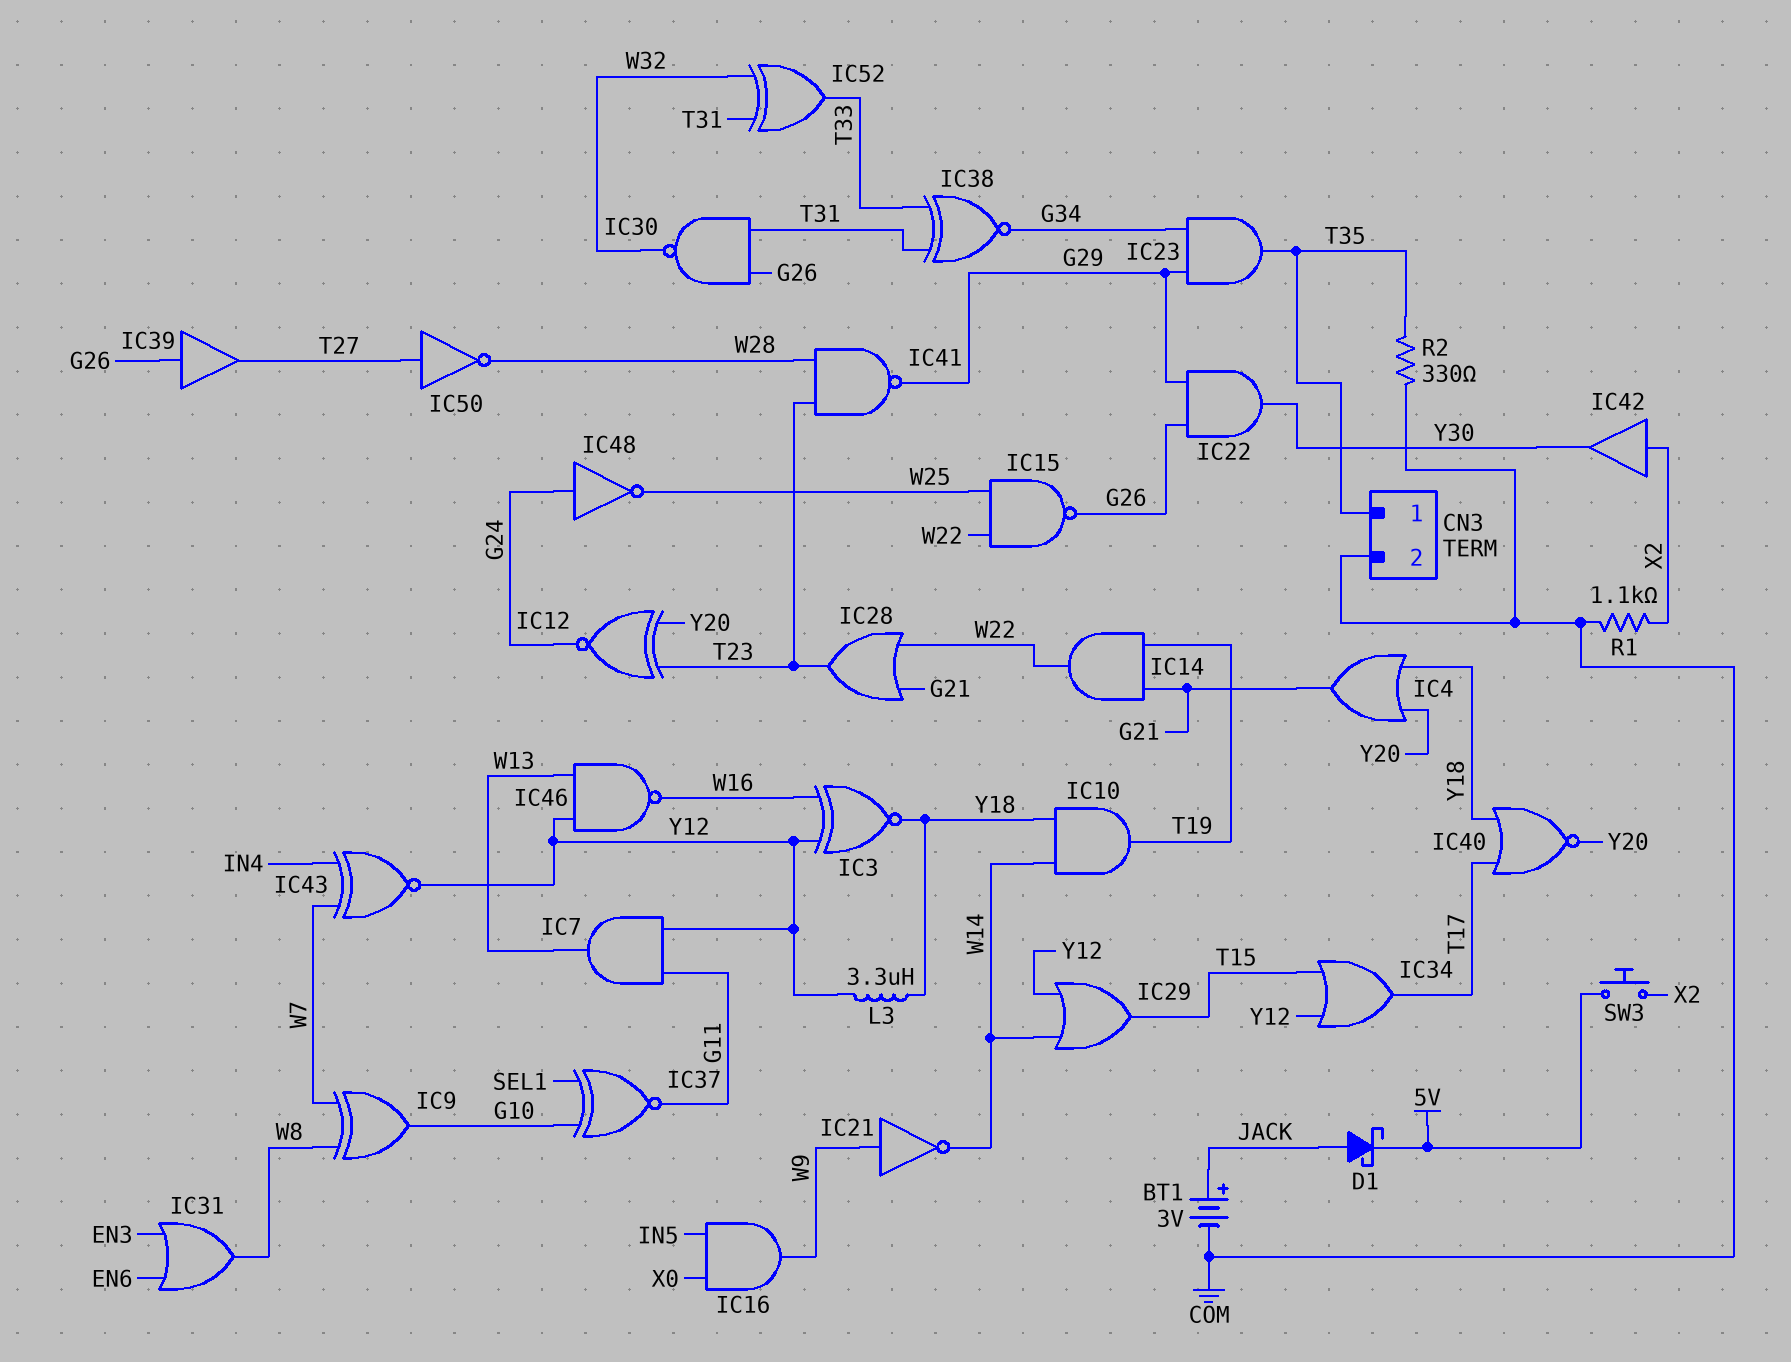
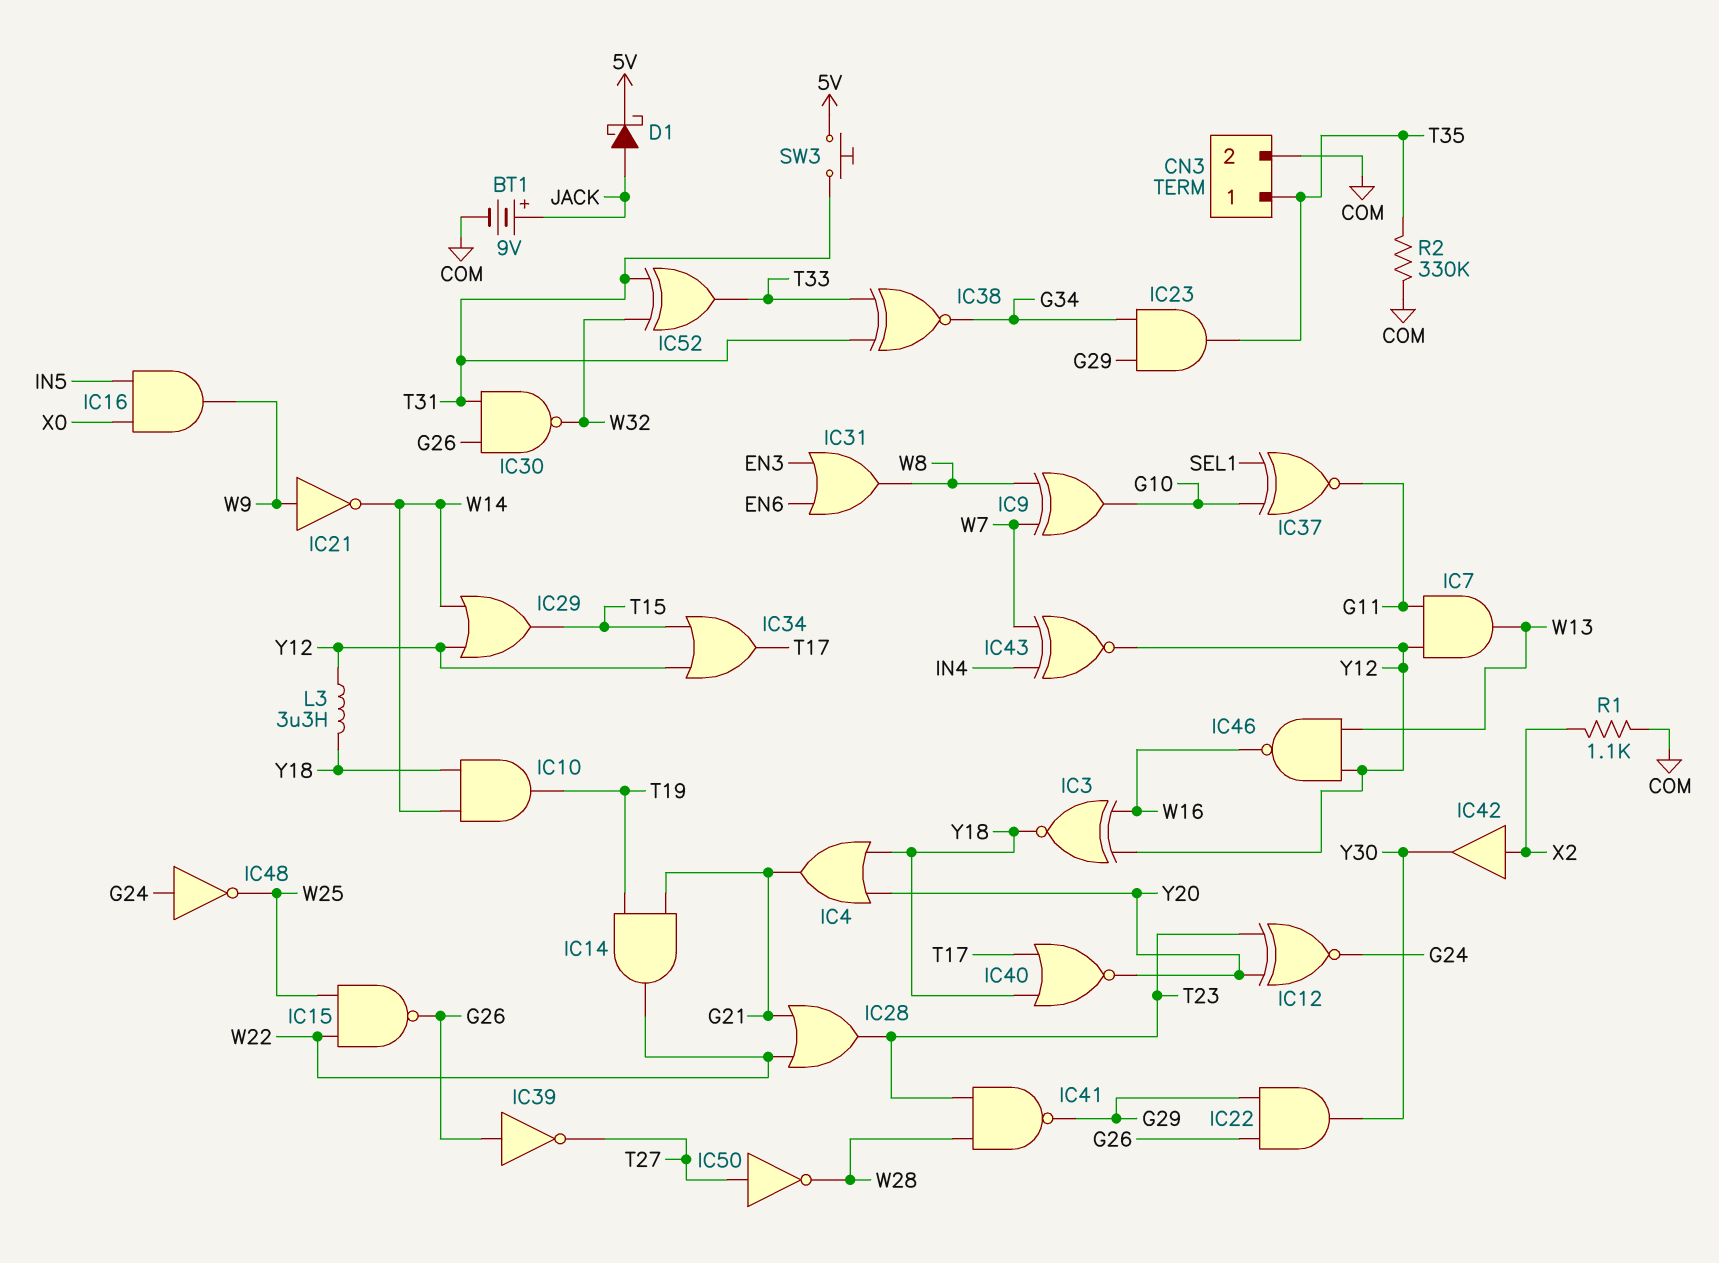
BT1: 3V (plus JACK, minus COM) -> 9V (plus JACK, minus COM)
IC39: buffer (in G26, out T27) -> NOT (in G26, out T27)
R2: 330 (COM, T35) -> 330k (COM, T35)
SW3: button (5V, X2) -> button (5V, T31)

